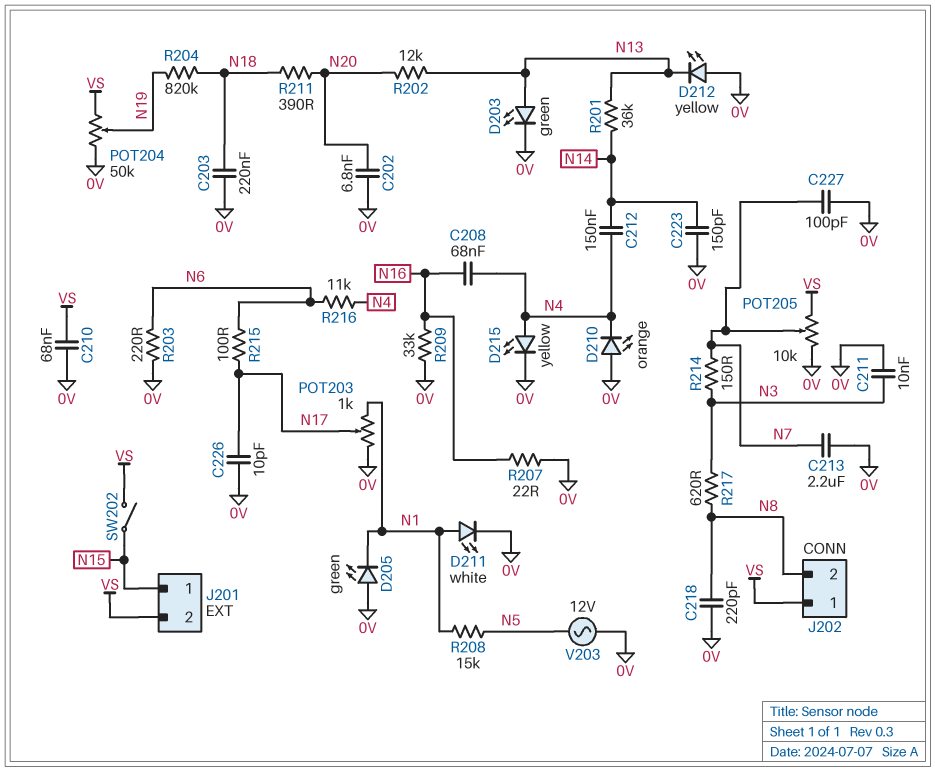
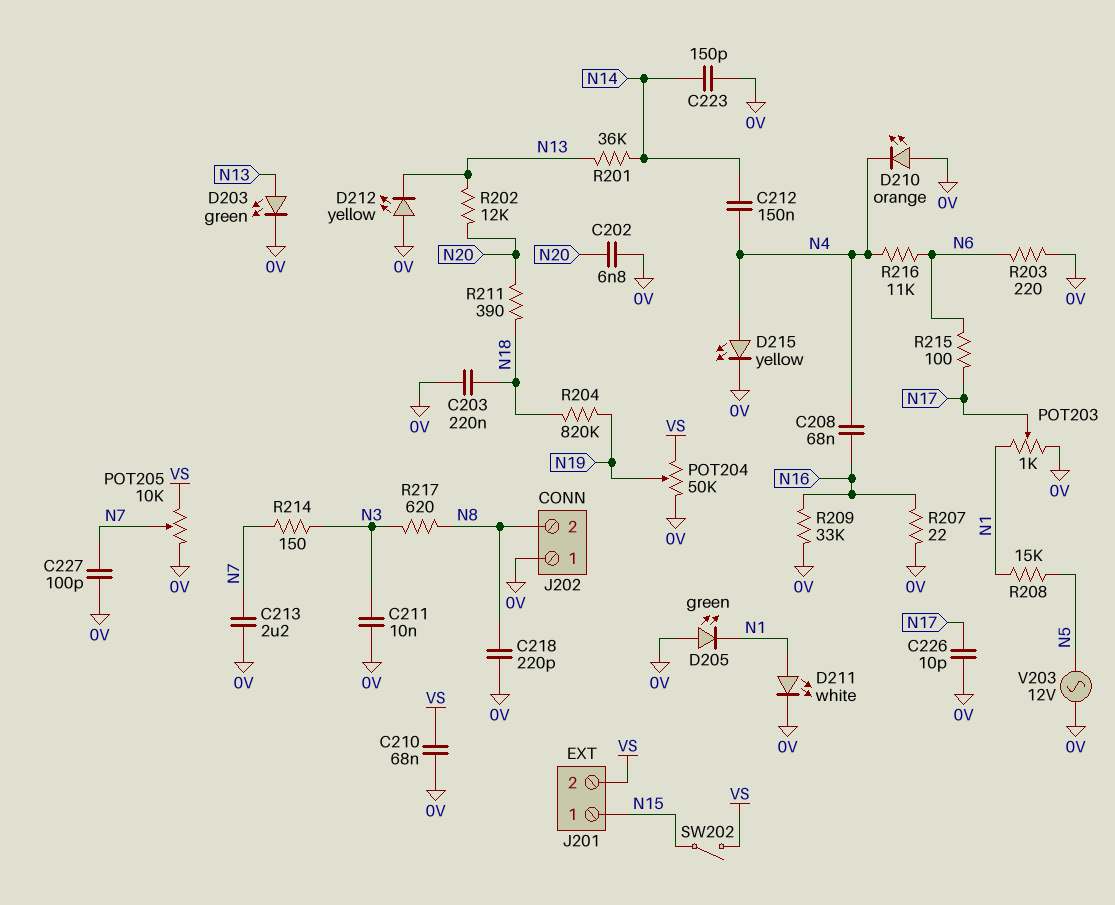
J202 pin 1: VS -> 0V

